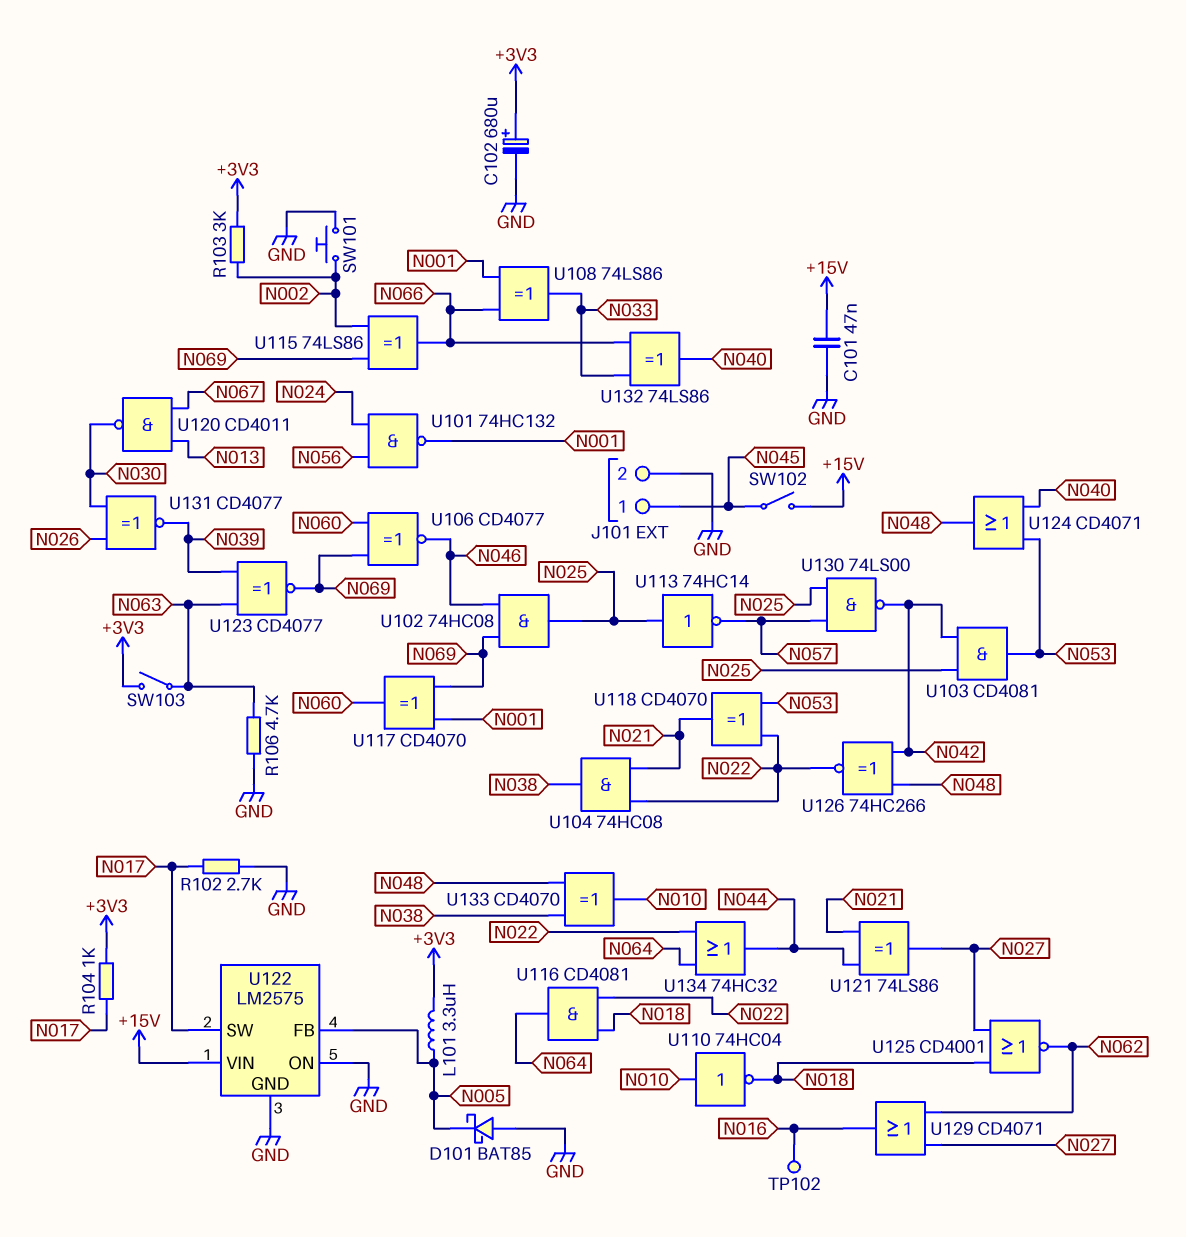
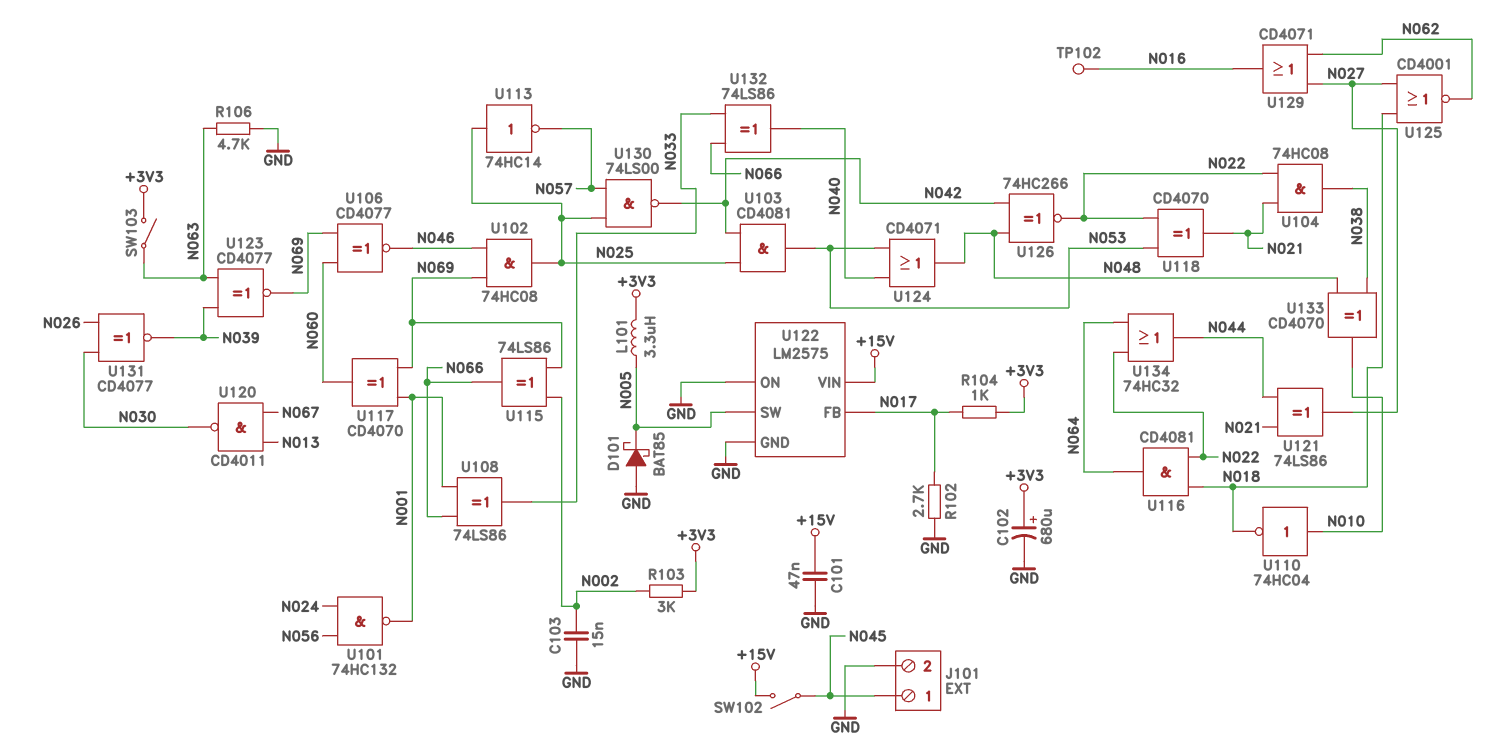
C103: none -> 15nF (GND, N002)
SW101: button (GND, N002) -> none
U122 pin FB: N005 -> N017
U122 pin SW: N017 -> N005

